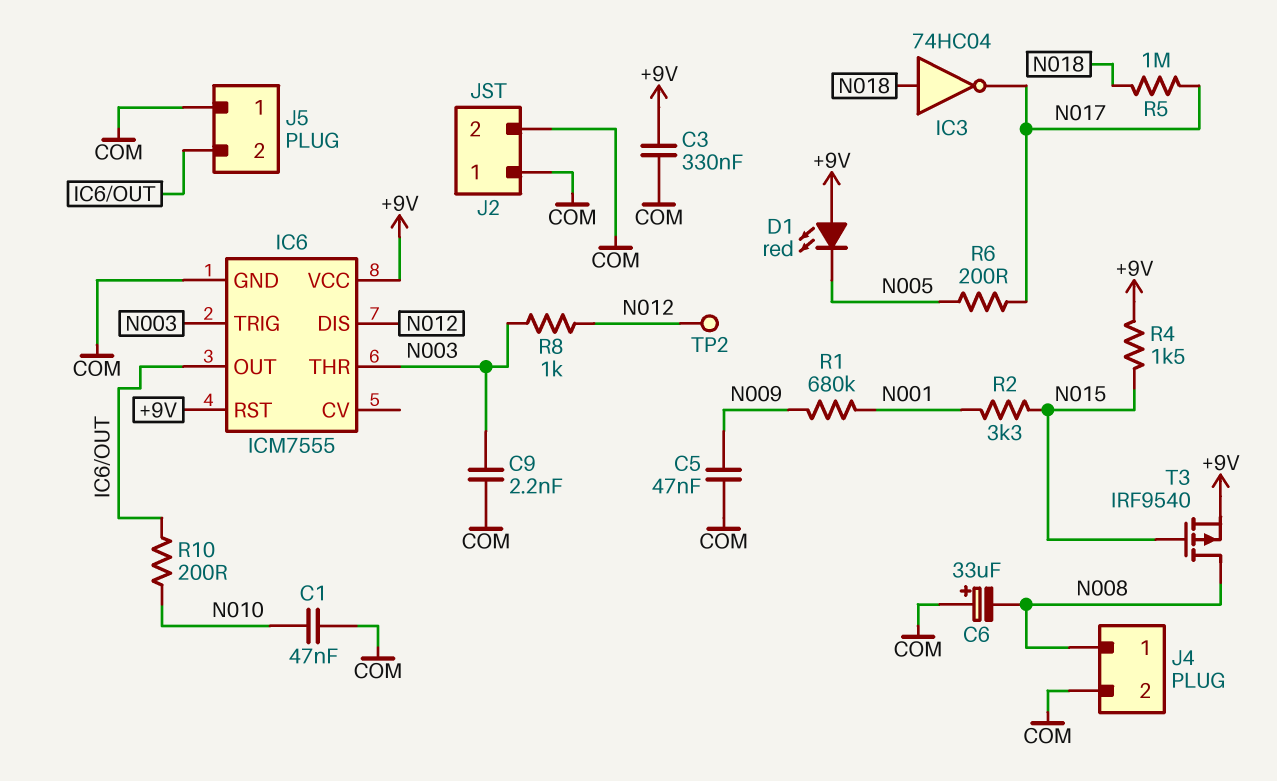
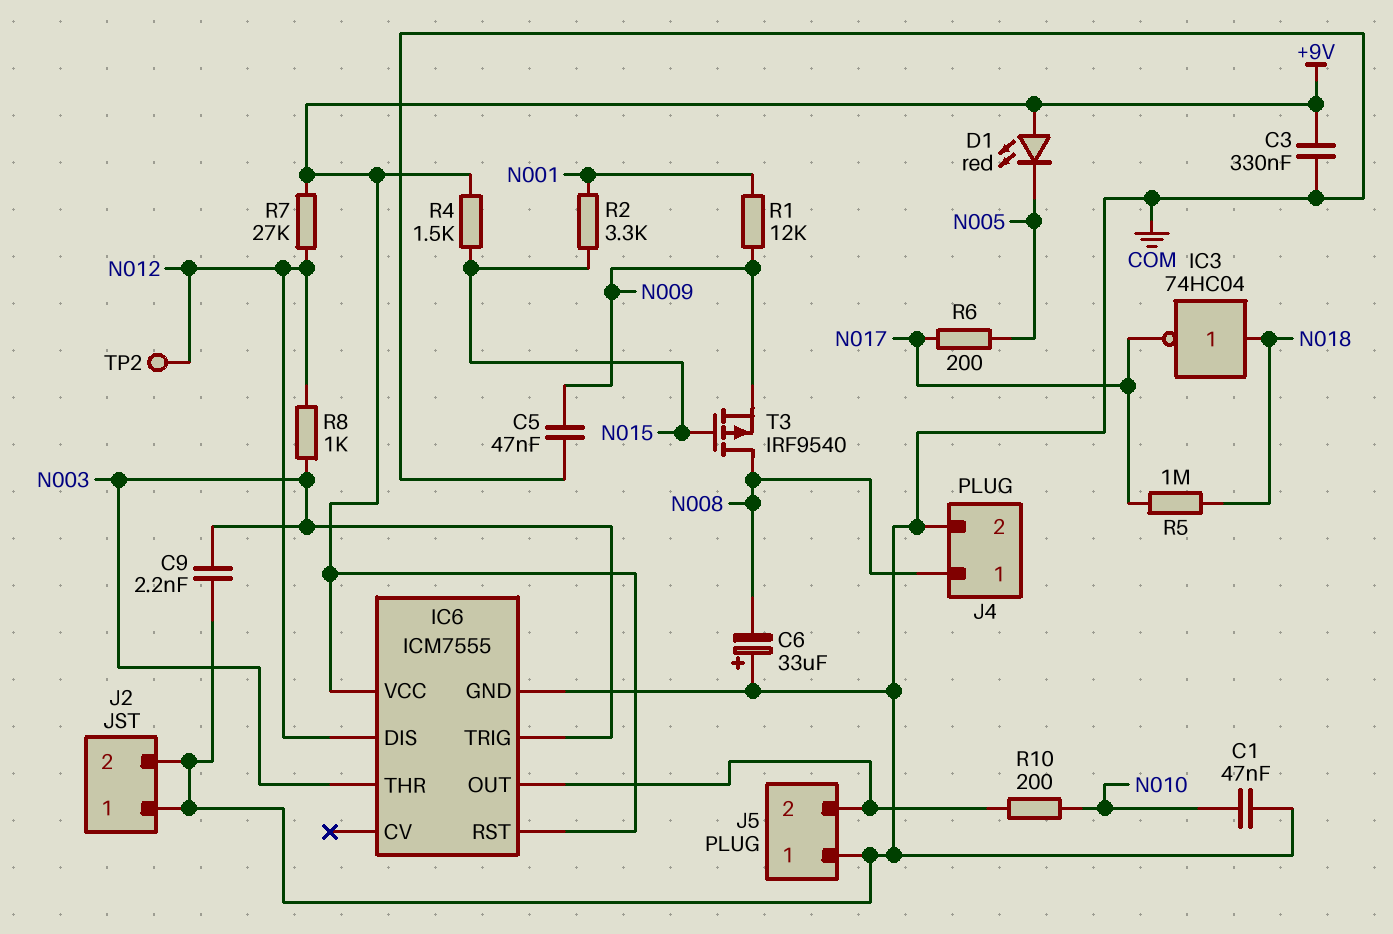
R1: 680k (N001, N009) -> 12k (N001, N009)
R7: none -> 27k (+9V, N012)
T3: PMOS IRF9540 (G N015, D N008, S +9V) -> PMOS IRF9540 (G N015, D N008, S N009)

